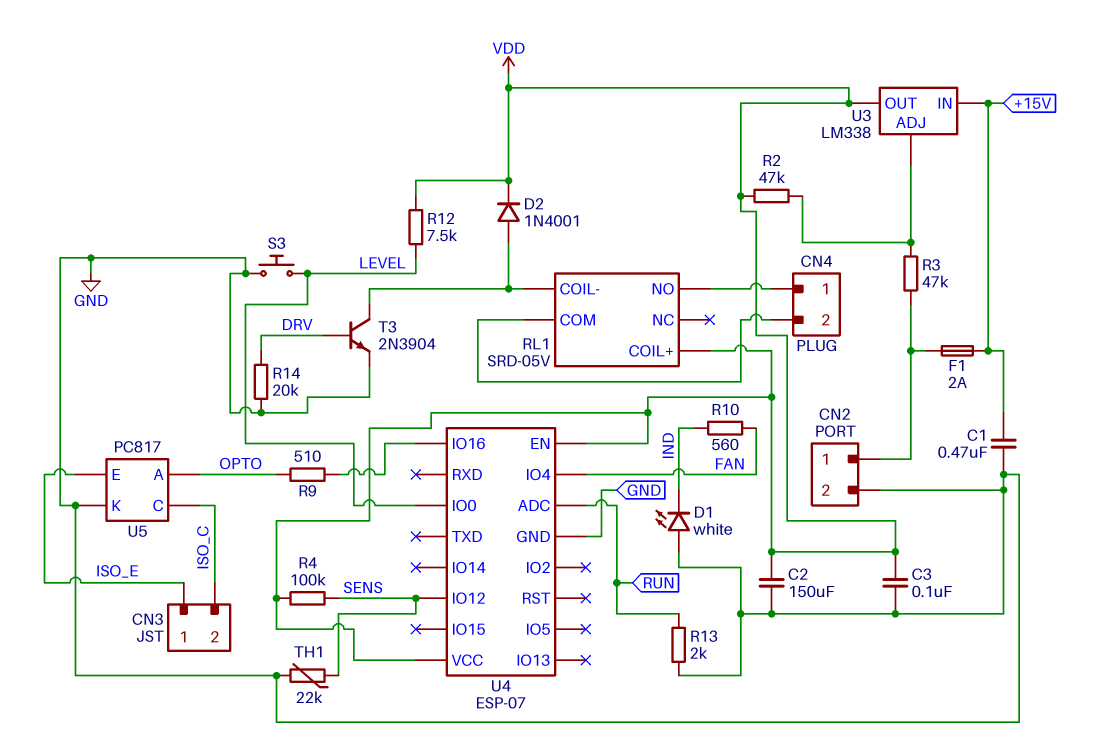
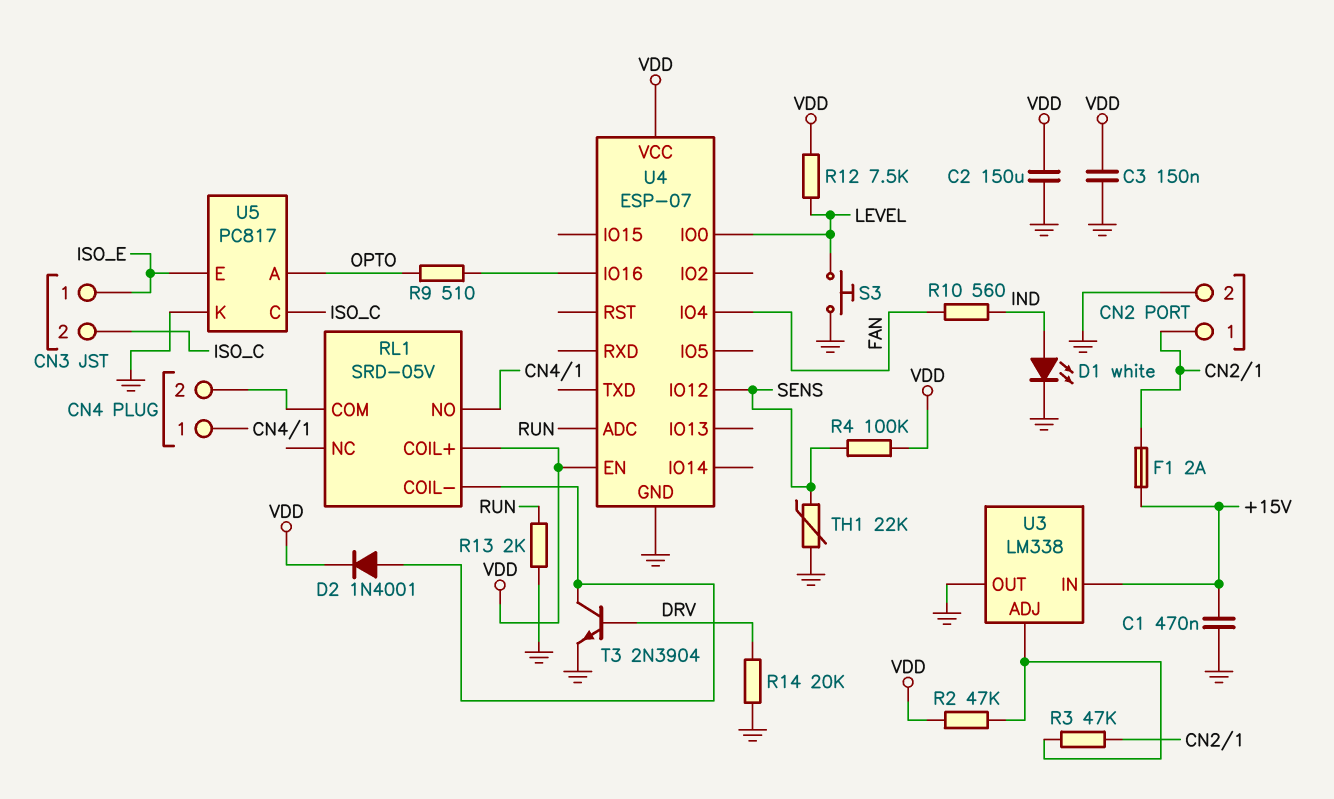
C3: 100nF (GND, VDD) -> 150nF (GND, VDD)
D1: LED white (A GND, K IND) -> LED white (A IND, K GND)
U3 pin OUT: VDD -> GND

